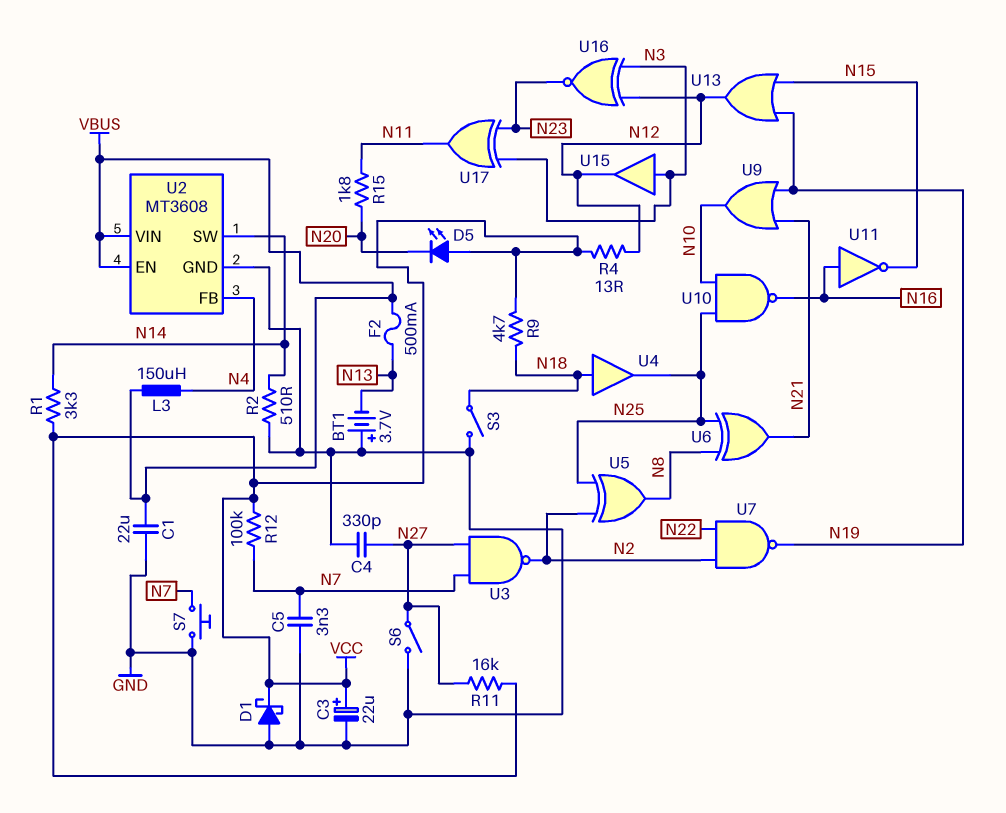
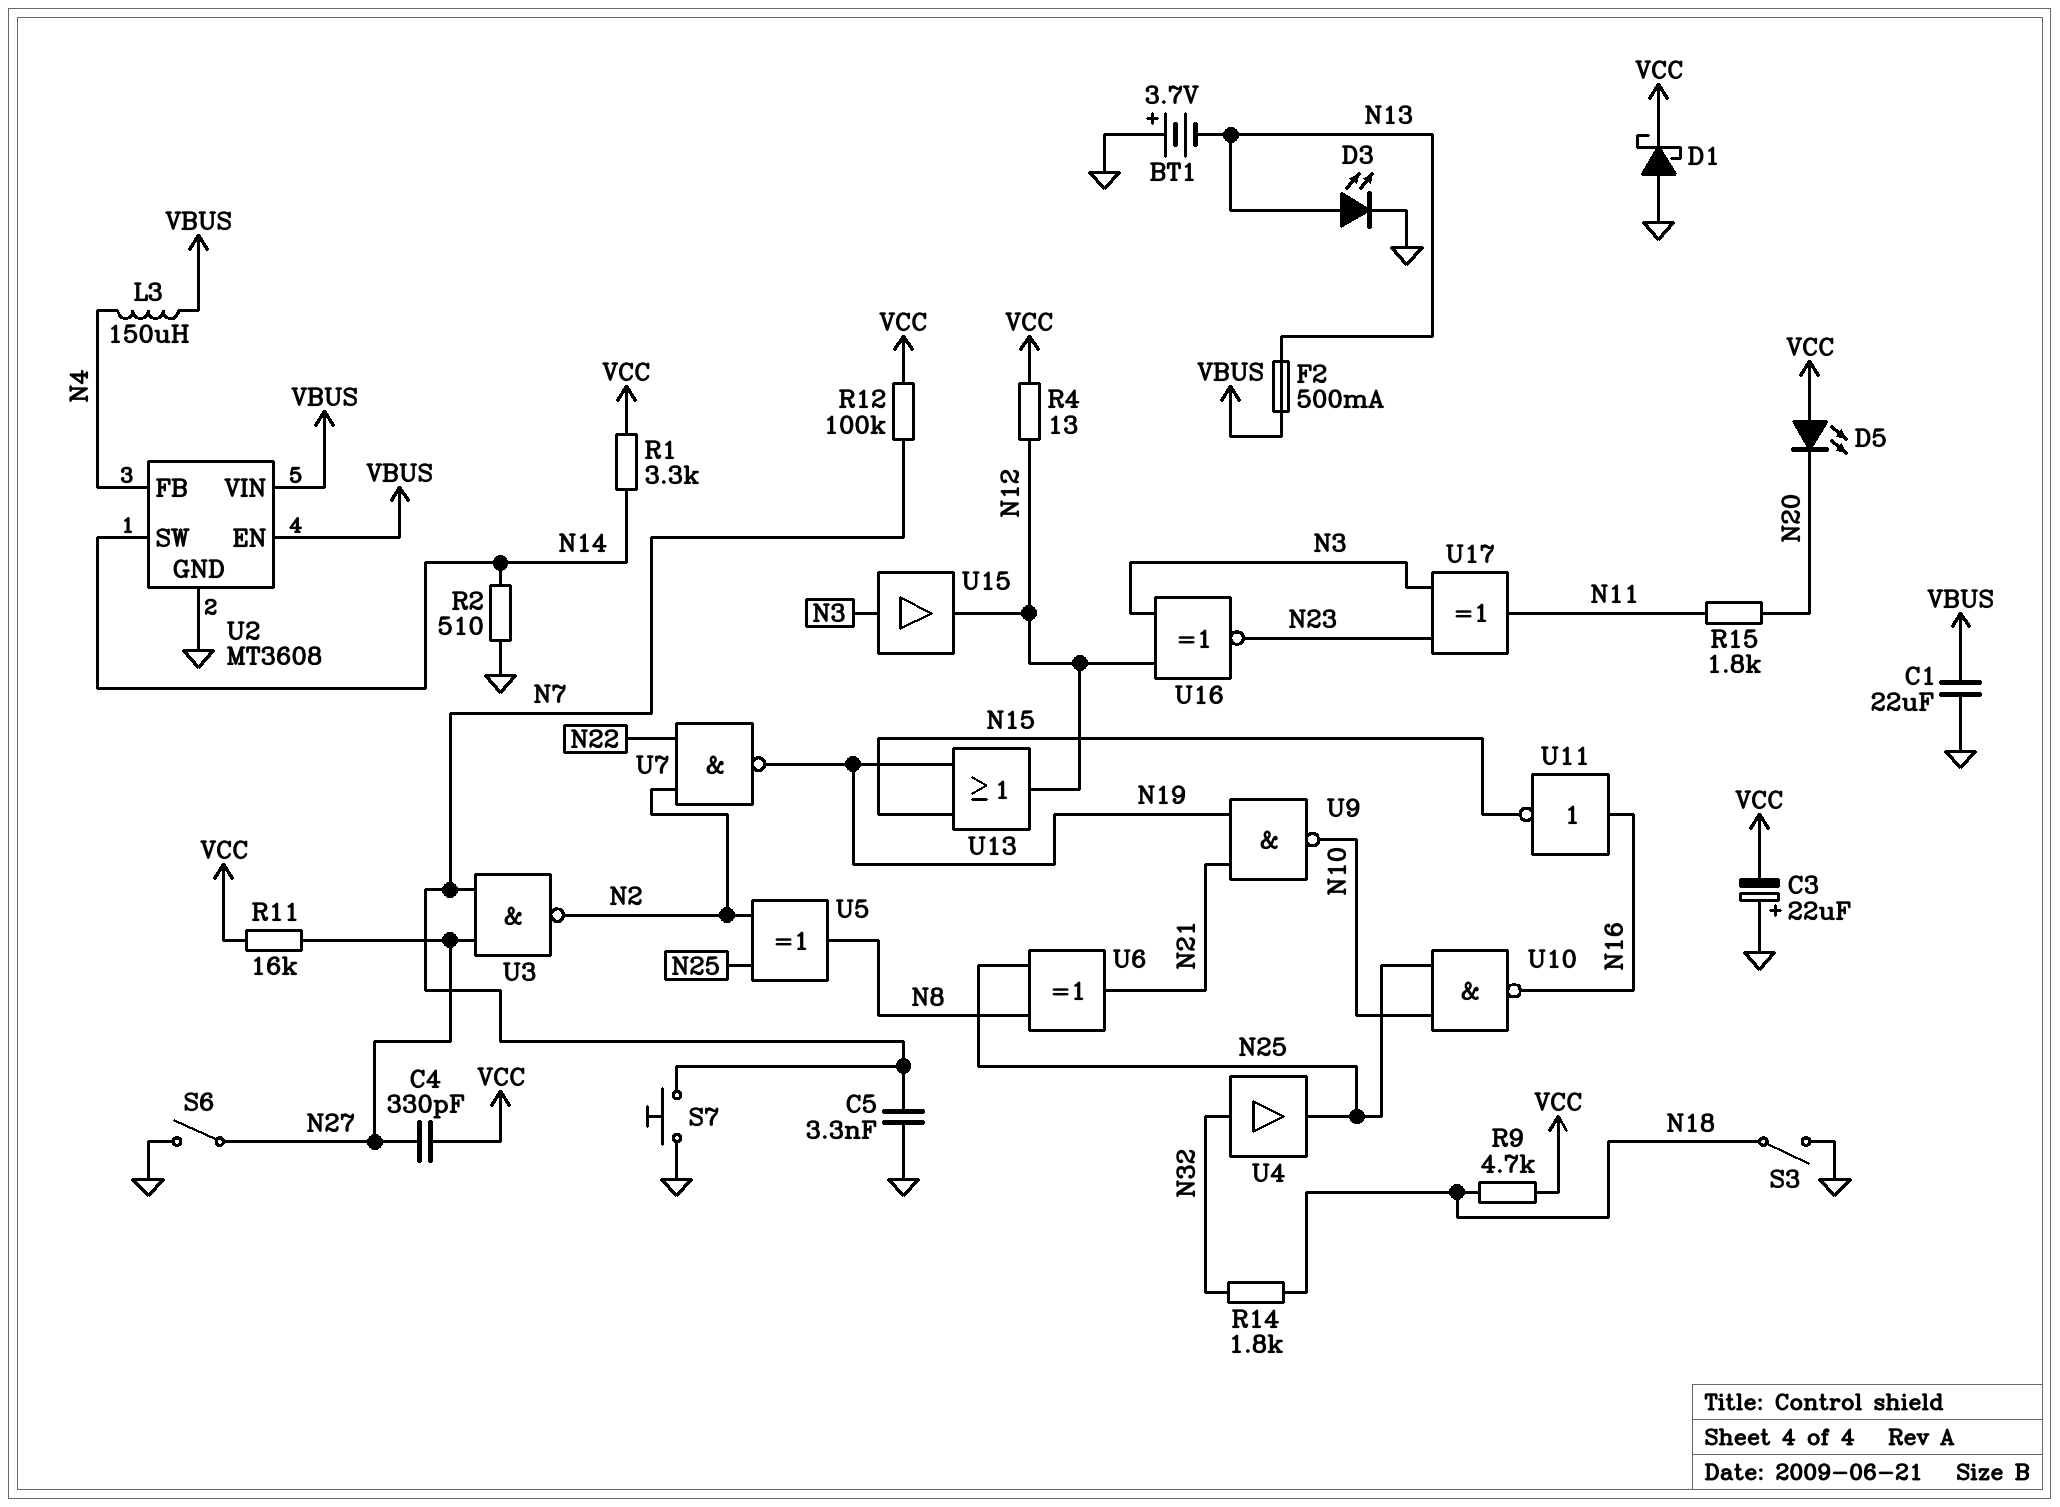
C3: 22uF (plus VCC, minus GND) -> 22uF (plus GND, minus VCC)
C4: 330pF (GND, N27) -> 330pF (N27, VCC)
D3: none -> LED (A N13, K GND)
R14: none -> 1.8k (N18, N32)
U4: buffer (in N18, out N25) -> buffer (in N32, out N25)
U9: OR (in N19, in N21, out N10) -> NAND (in N19, in N21, out N10)

